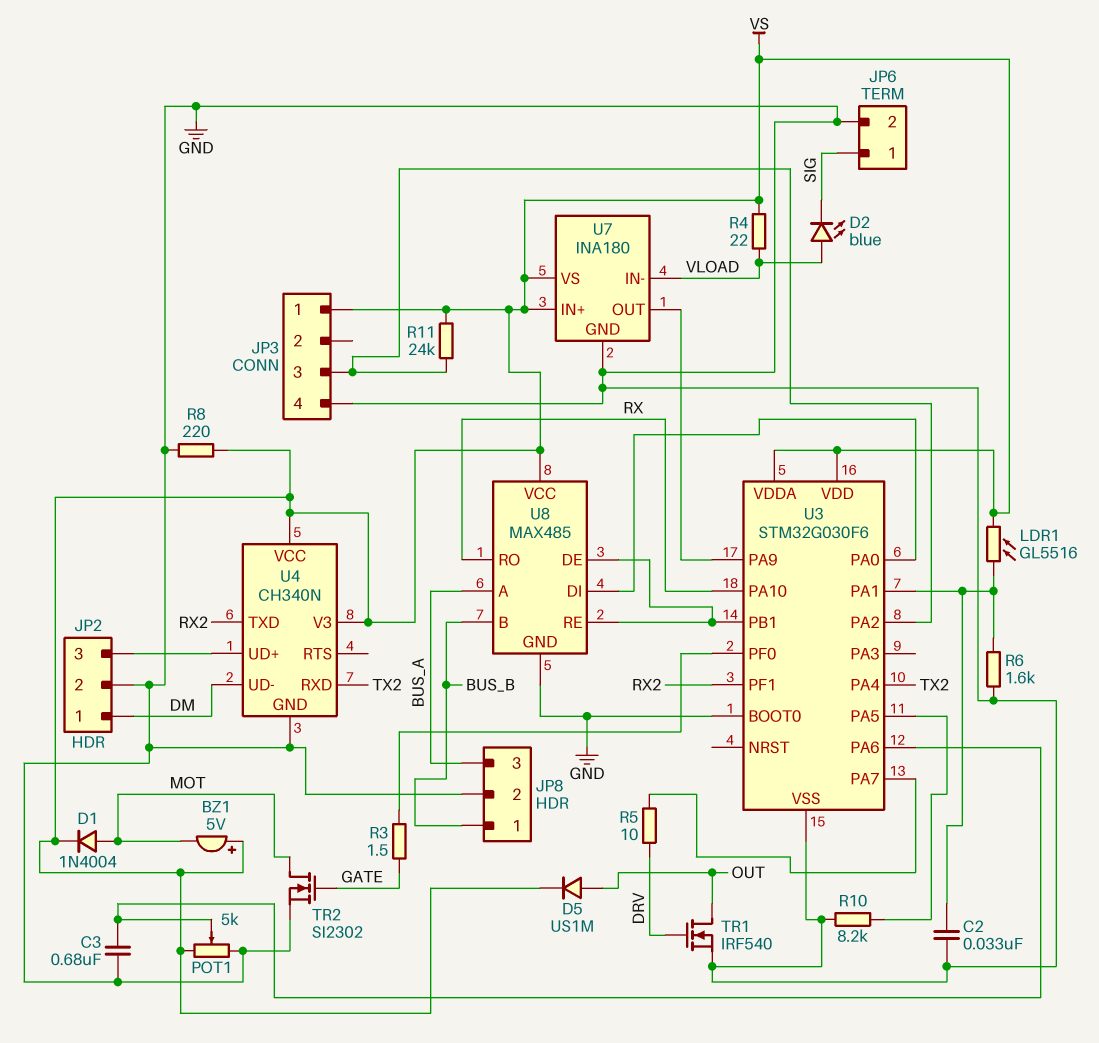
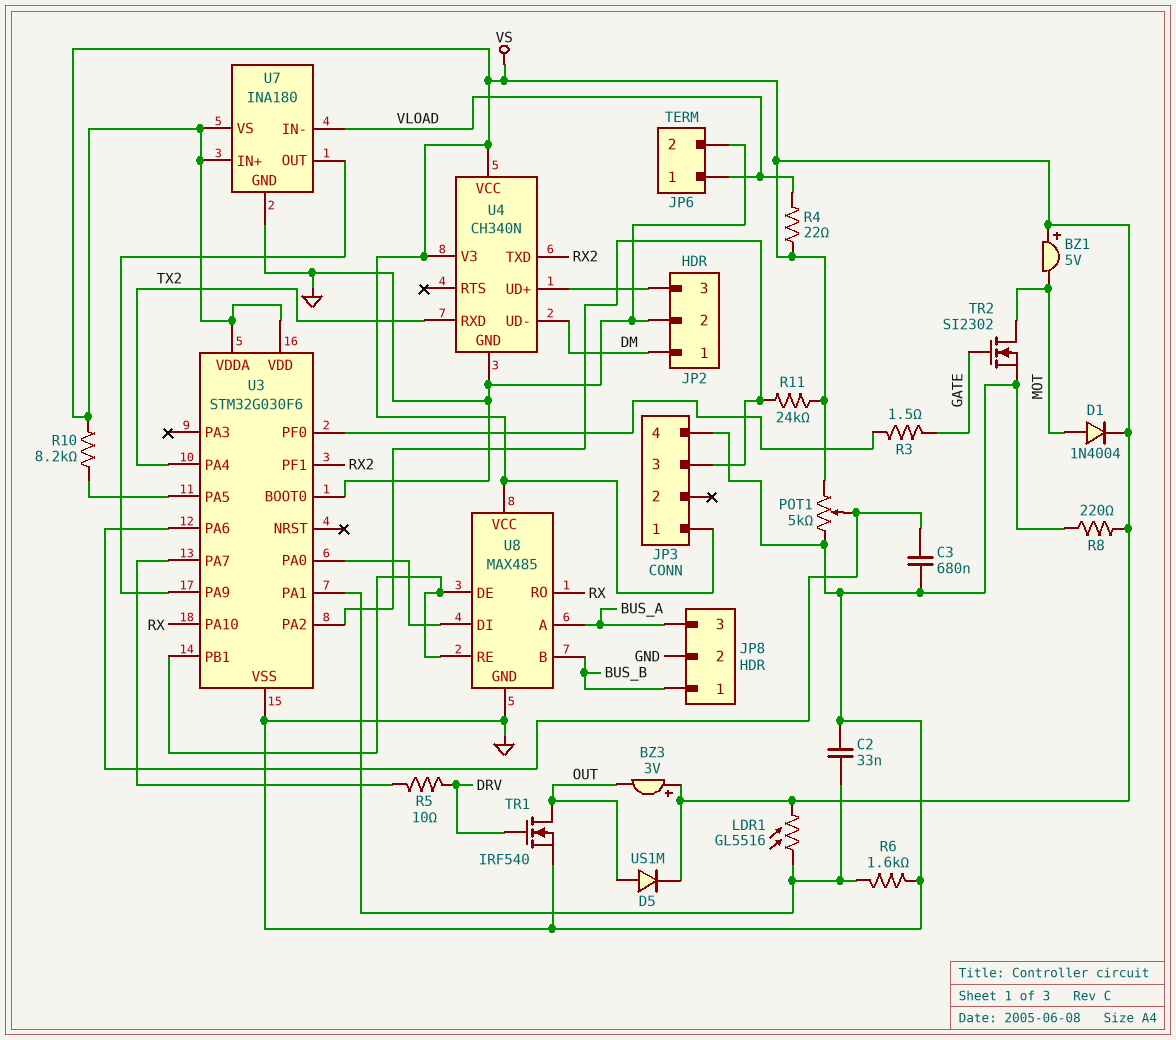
BZ3: none -> buzzer 3V (plus VS, minus OUT)
D2: LED blue (A VLOAD, K SIG) -> none
JP6 pin 1: SIG -> VLOAD
R10: 8.2k (GND, U3/PA5) -> 8.2k (U3/PA5, VS)

